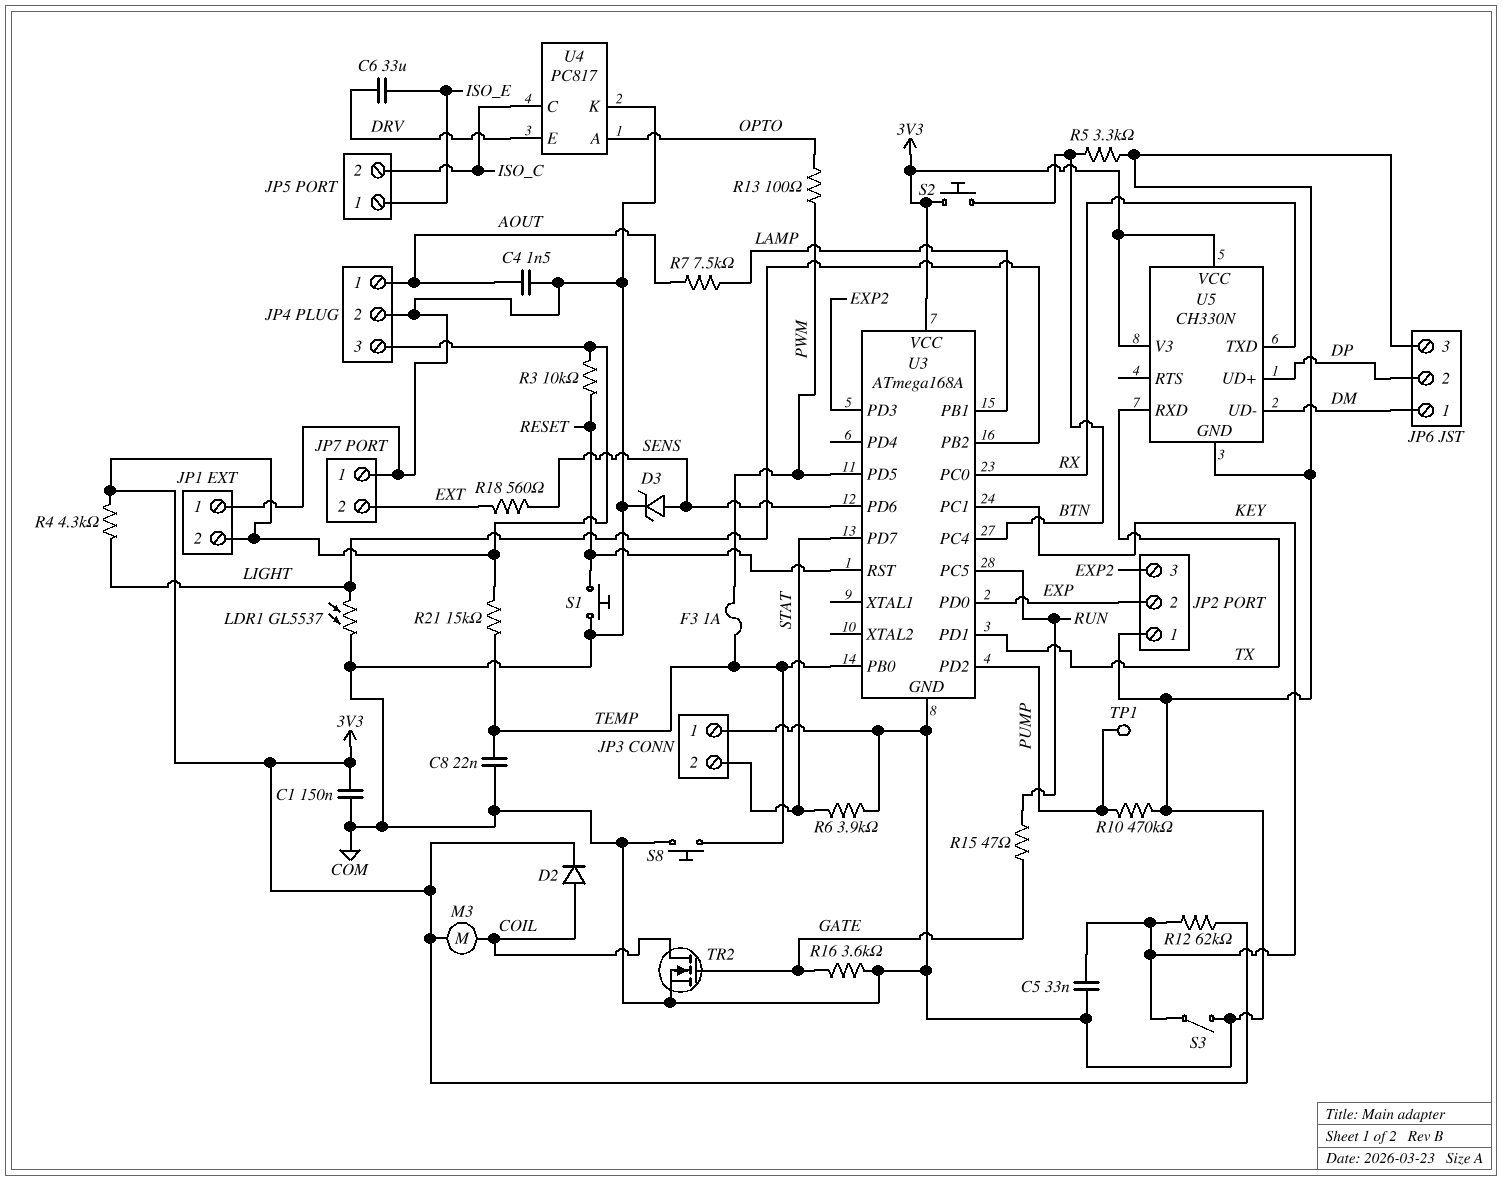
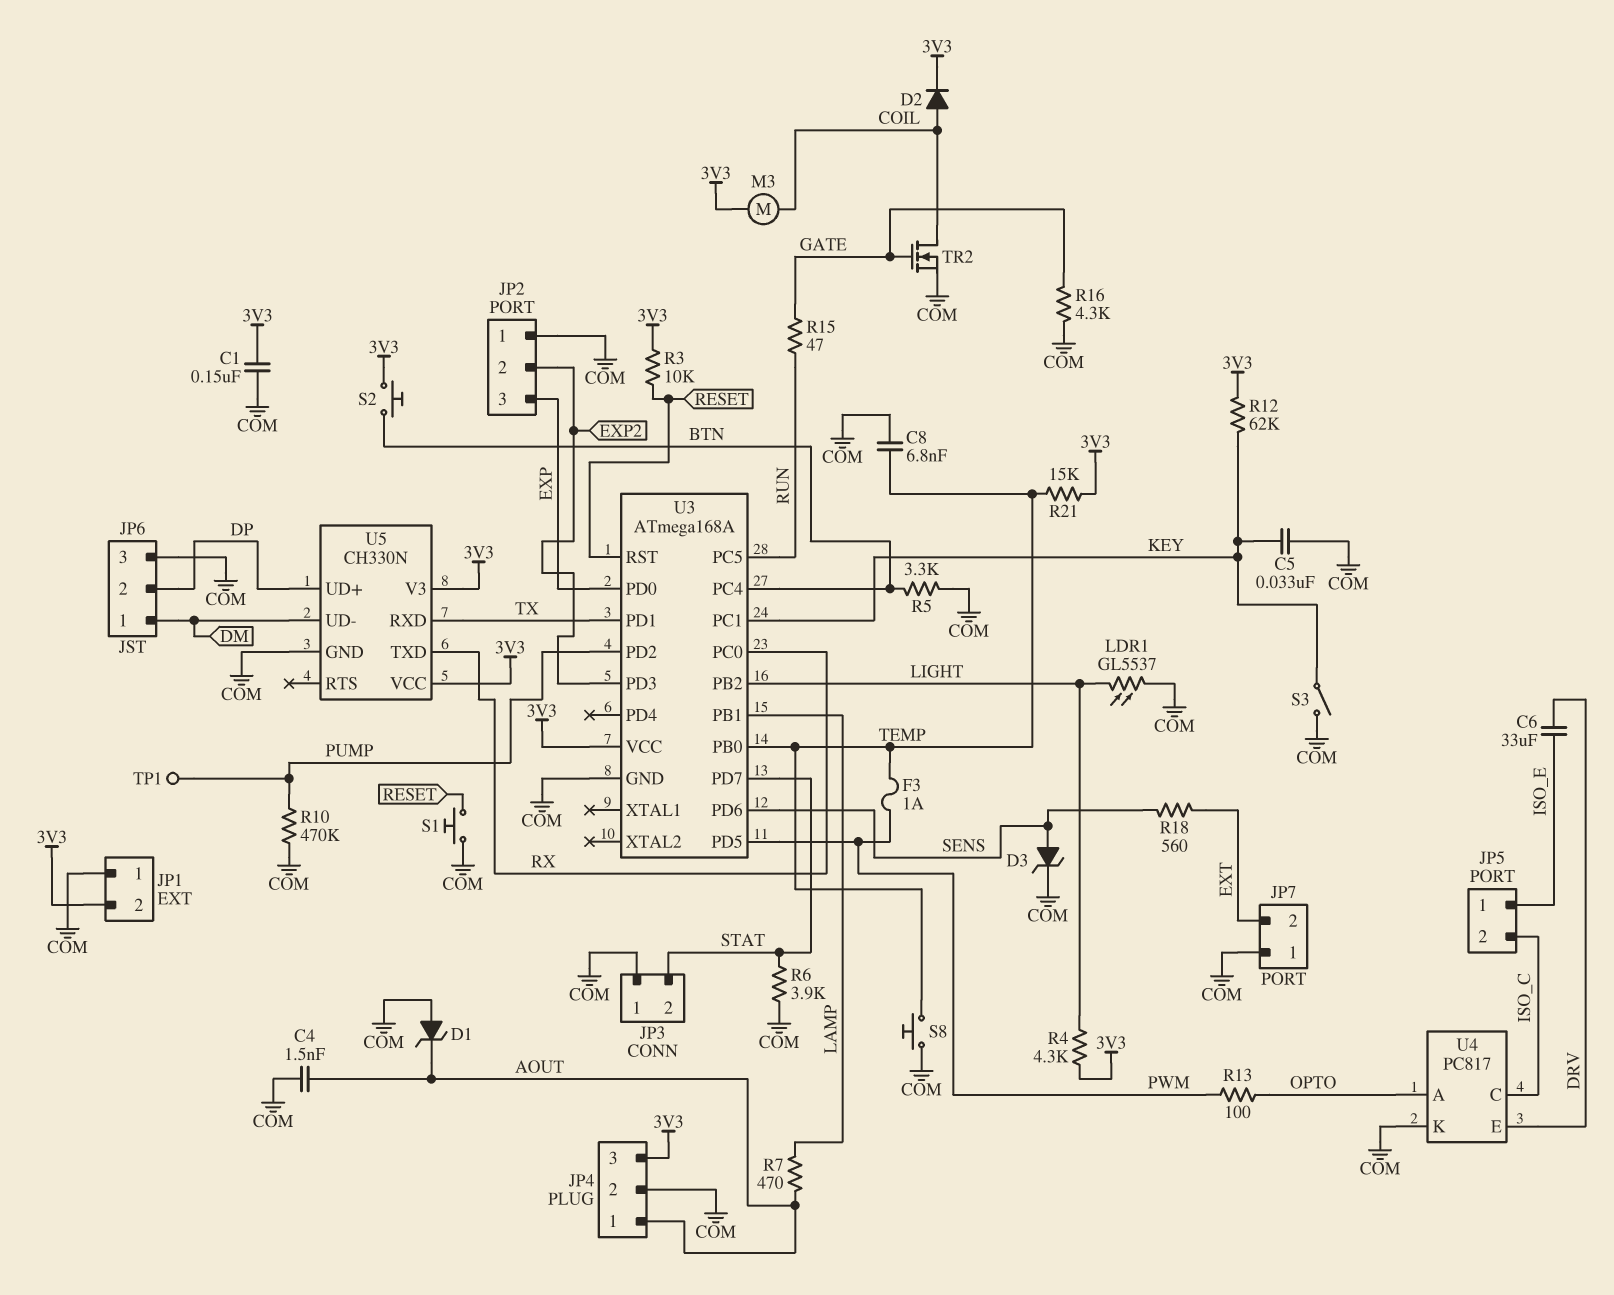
C8: 22nF (COM, TEMP) -> 6.8nF (COM, TEMP)
D1: none -> zener (A COM, K AOUT)
JP2 pin 2: EXP -> EXP2
JP2 pin 3: EXP2 -> EXP
R7: 7.5k (AOUT, LAMP) -> 470 (AOUT, LAMP)
R16: 3.6k (COM, GATE) -> 4.3k (COM, GATE)

